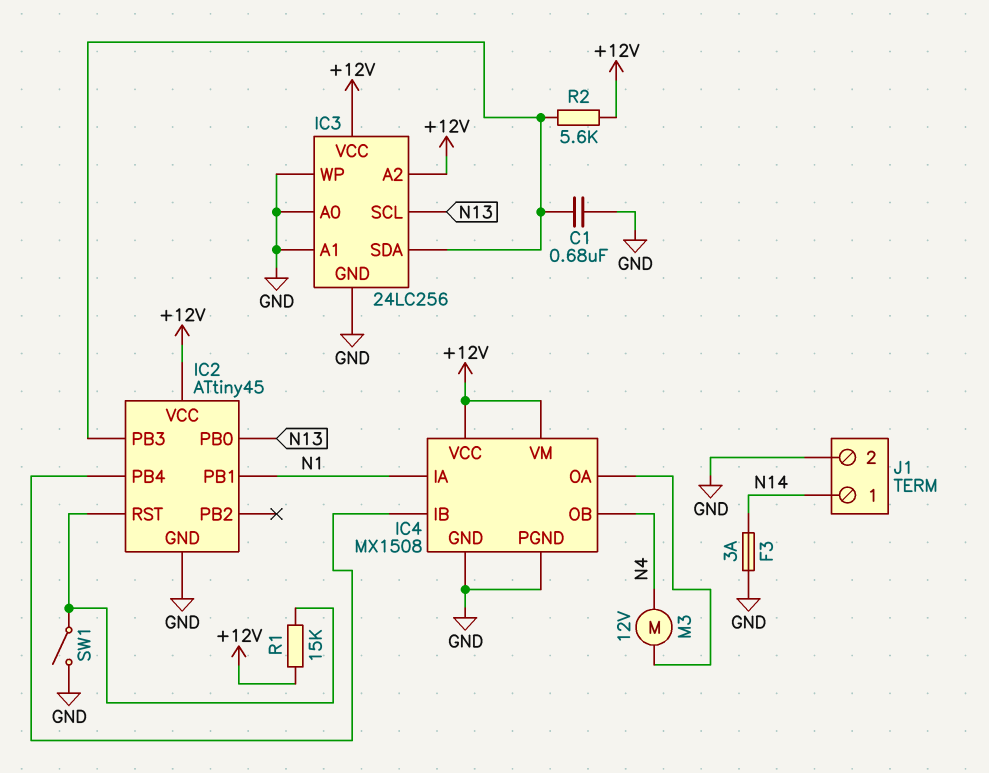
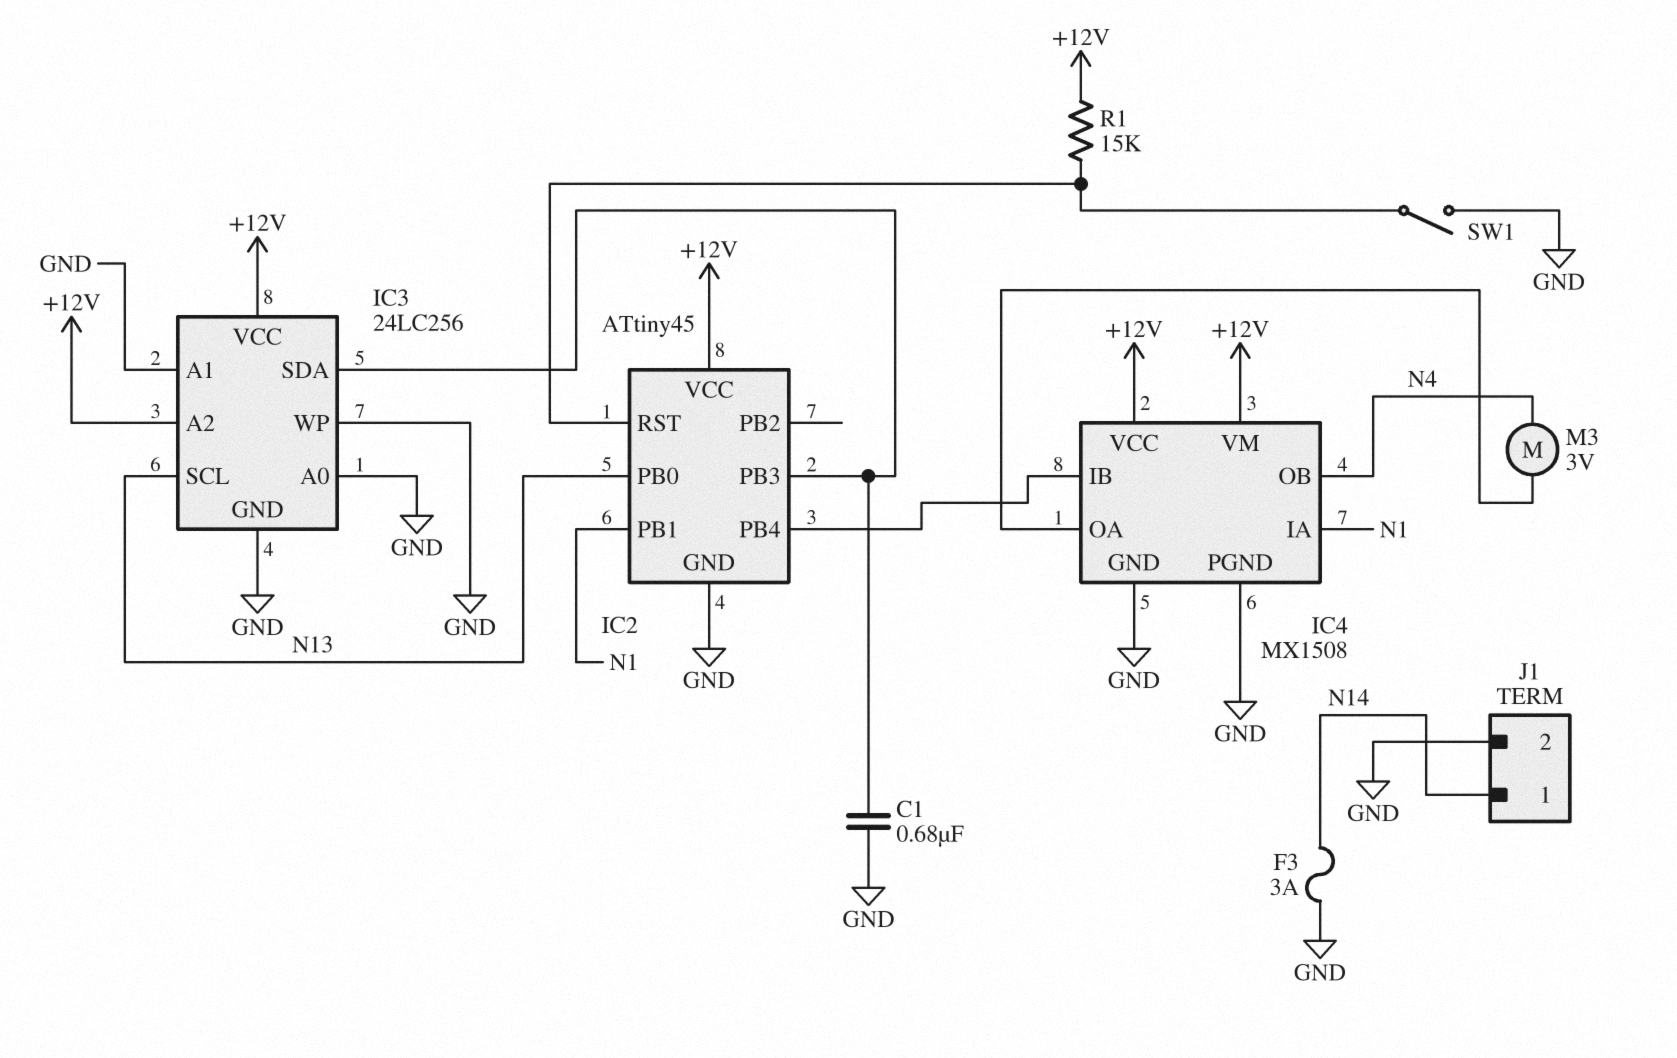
M3: motor 12V (IC4/OA, N4) -> motor 3V (IC4/OA, N4)
R2: 5.6k (+12V, IC2/PB3) -> none

